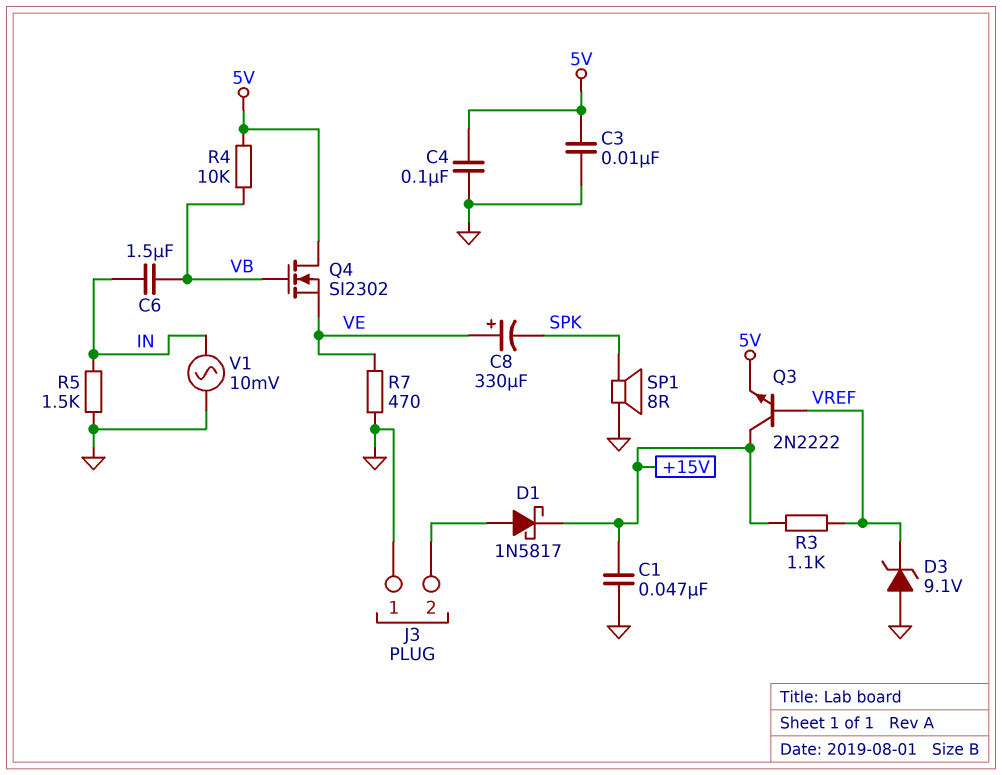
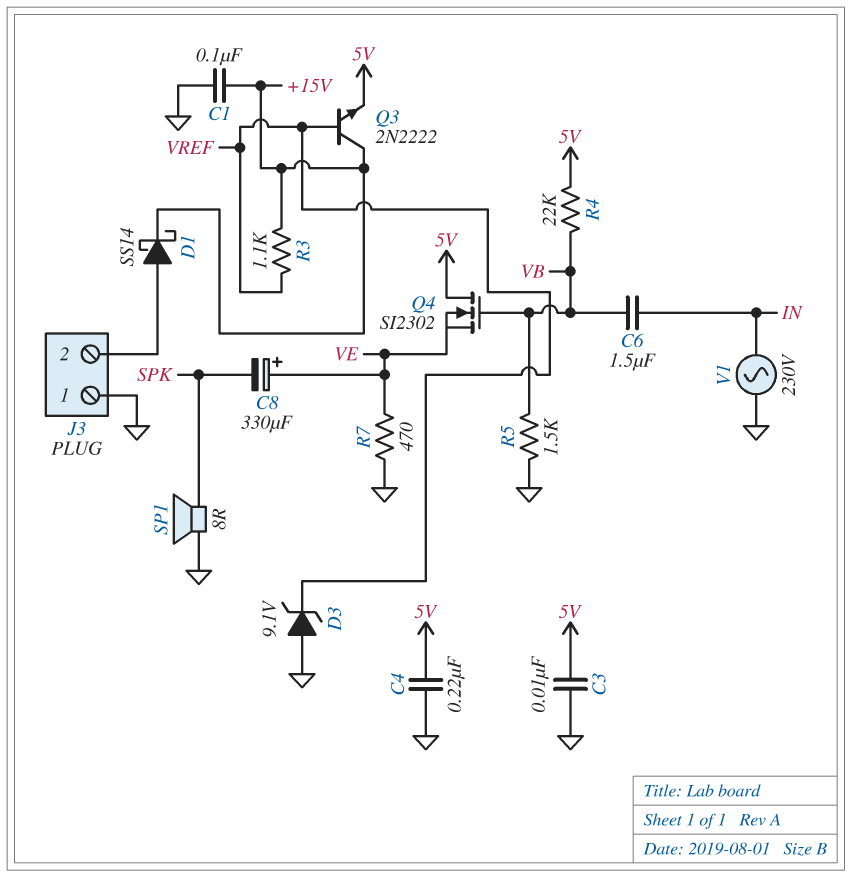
C1: 47nF (+15V, GND) -> 100nF (+15V, GND)
C4: 100nF (5V, GND) -> 220nF (5V, GND)
D1: schottky 1N5817 (A J3/2, K +15V) -> schottky SS14 (A J3/2, K +15V)
R4: 10k (5V, VB) -> 22k (5V, VB)
R5: 1.5k (GND, IN) -> 1.5k (GND, VB)
V1: AC 10mV (GND, IN) -> AC 230V (GND, IN)

